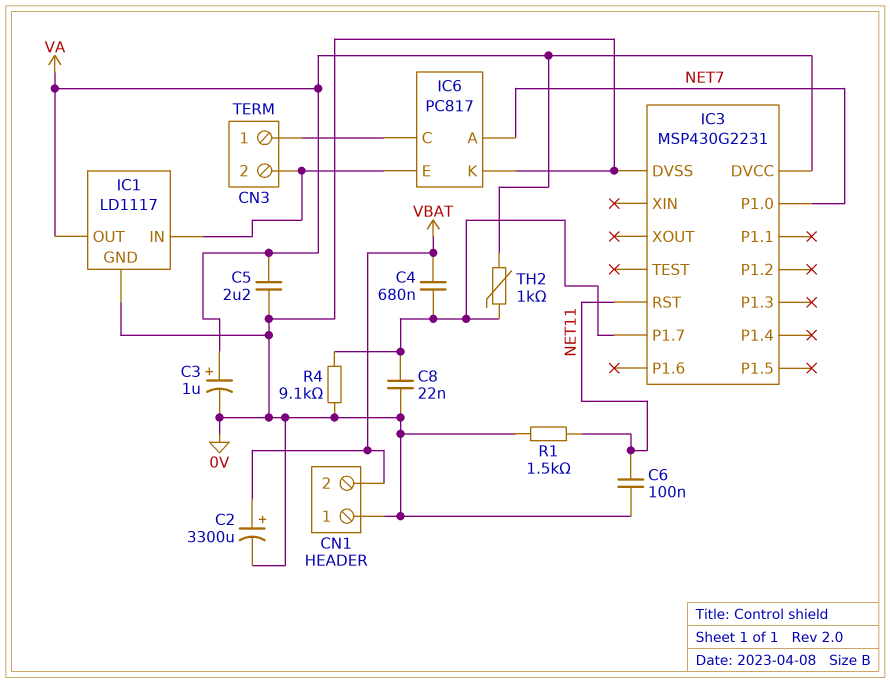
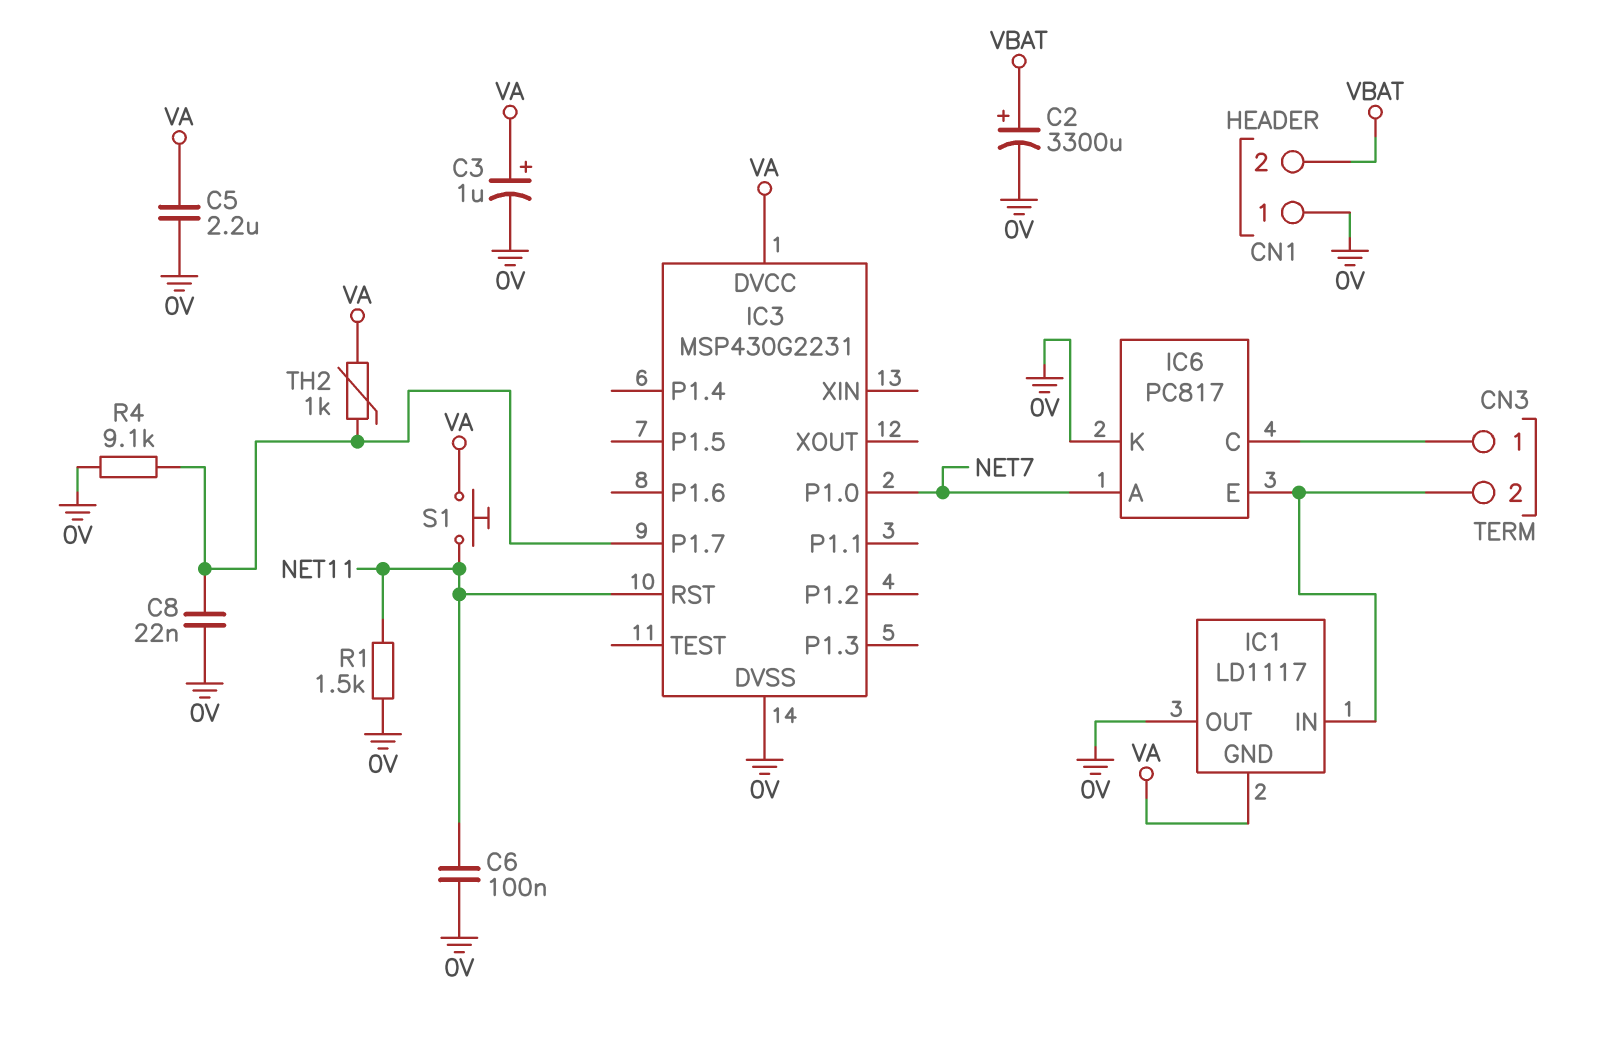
C4: 680nF (IC3/P1.7, VBAT) -> none
IC1 pin GND: 0V -> VA
IC1 pin OUT: VA -> 0V
S1: none -> button (NET11, VA)

